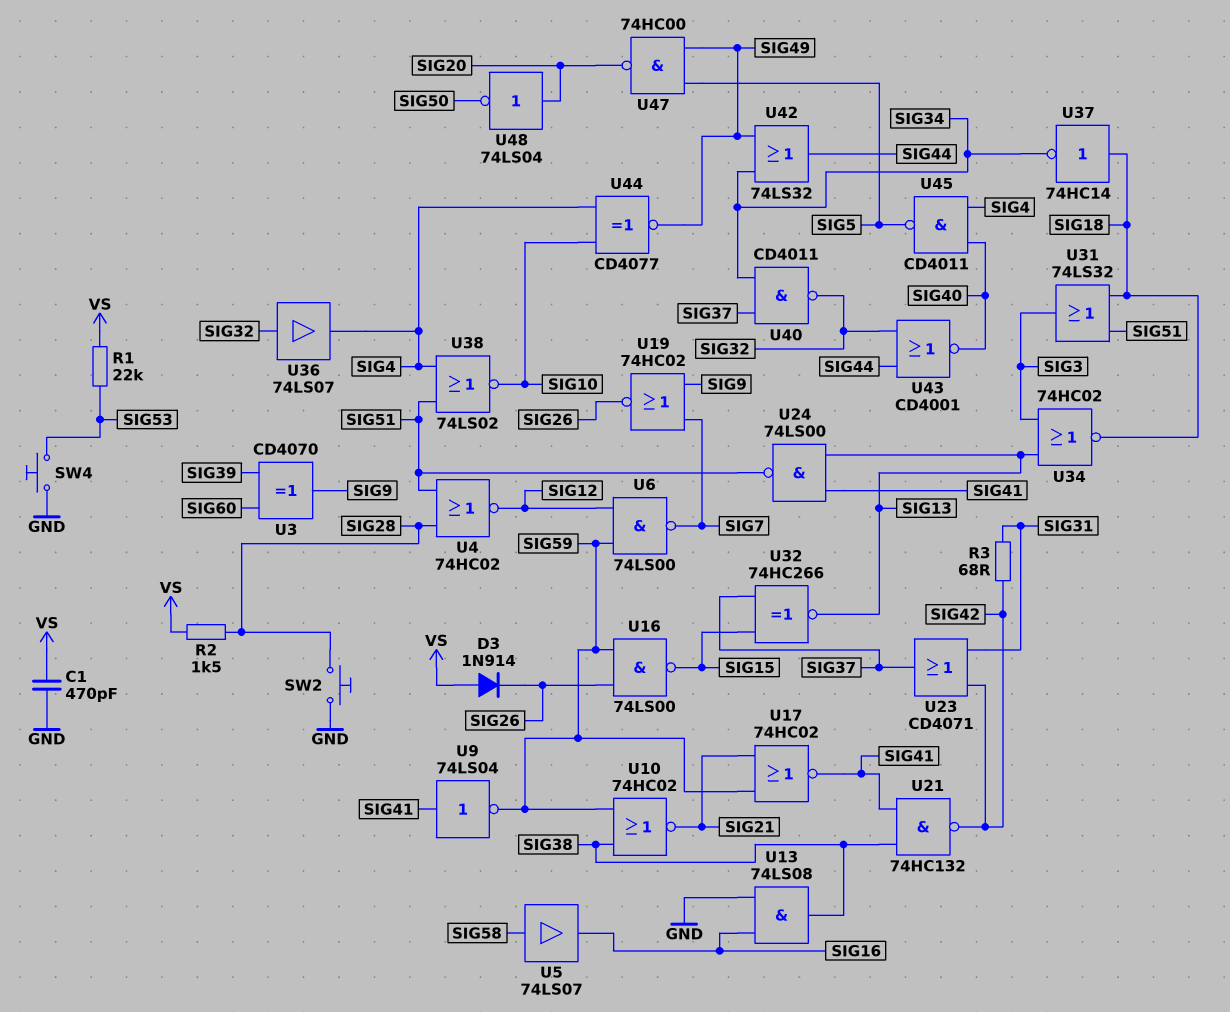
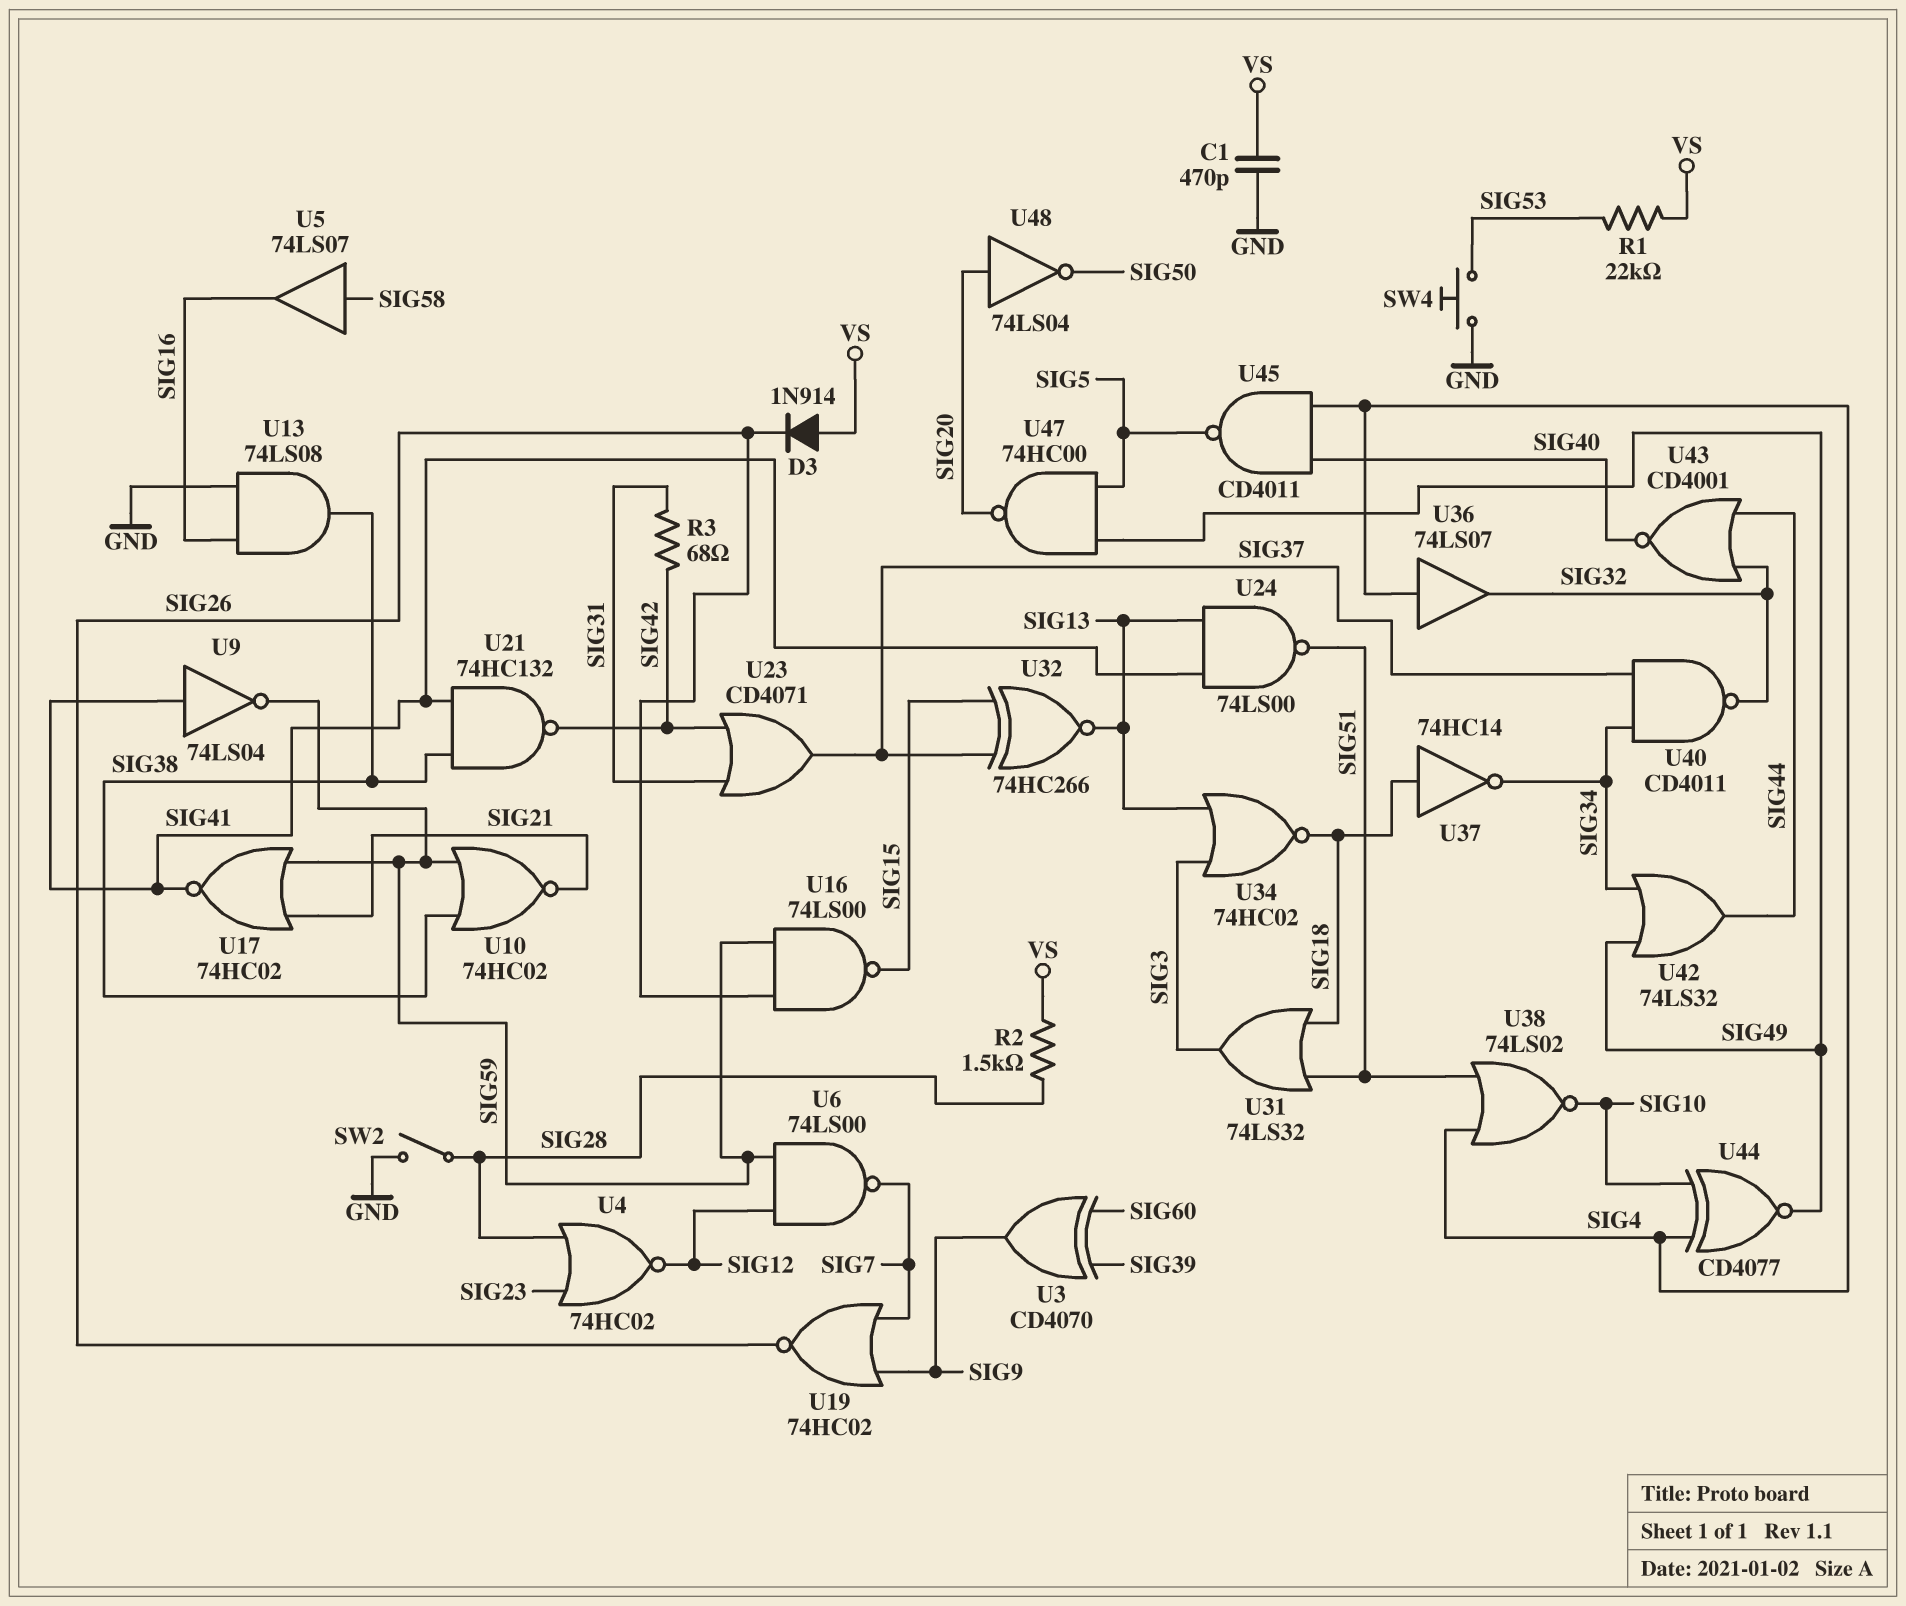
SW2: button (GND, SIG28) -> switch (GND, SIG28)
U4: NOR 74HC02 (in SIG28, in SIG51, out SIG12) -> NOR 74HC02 (in SIG23, in SIG28, out SIG12)
U36: buffer 74LS07 (in SIG32, out SIG4) -> buffer 74LS07 (in SIG4, out SIG32)

